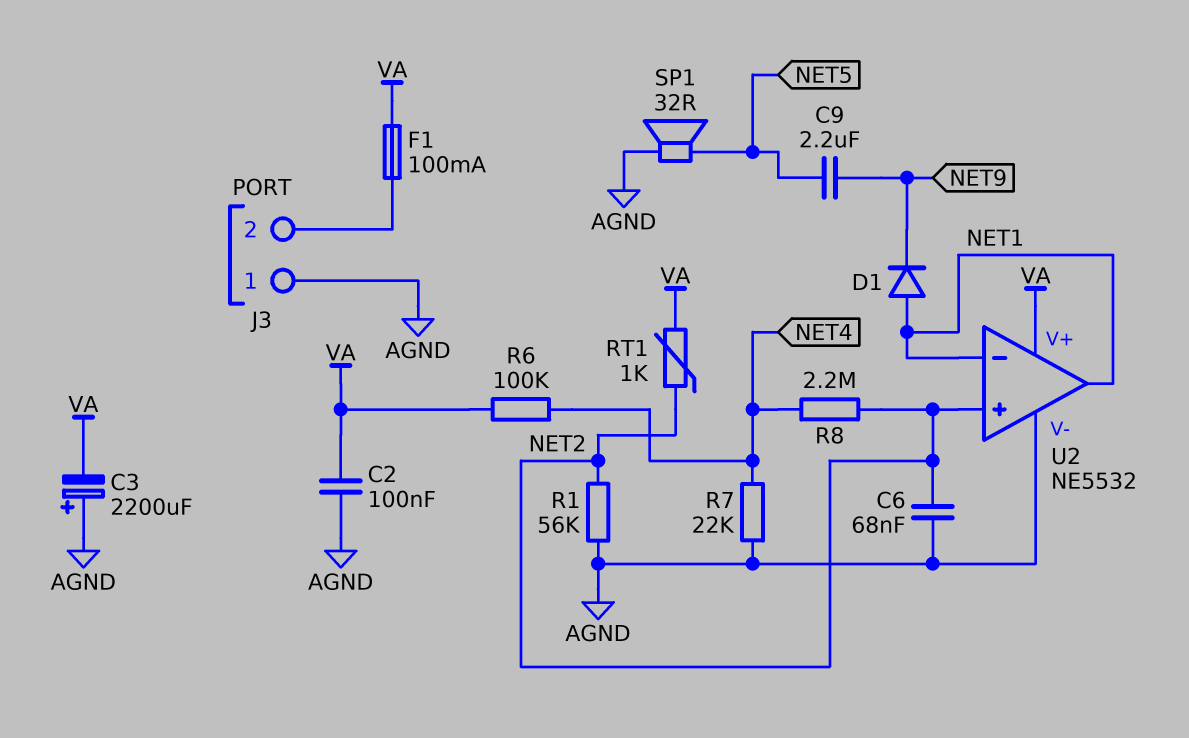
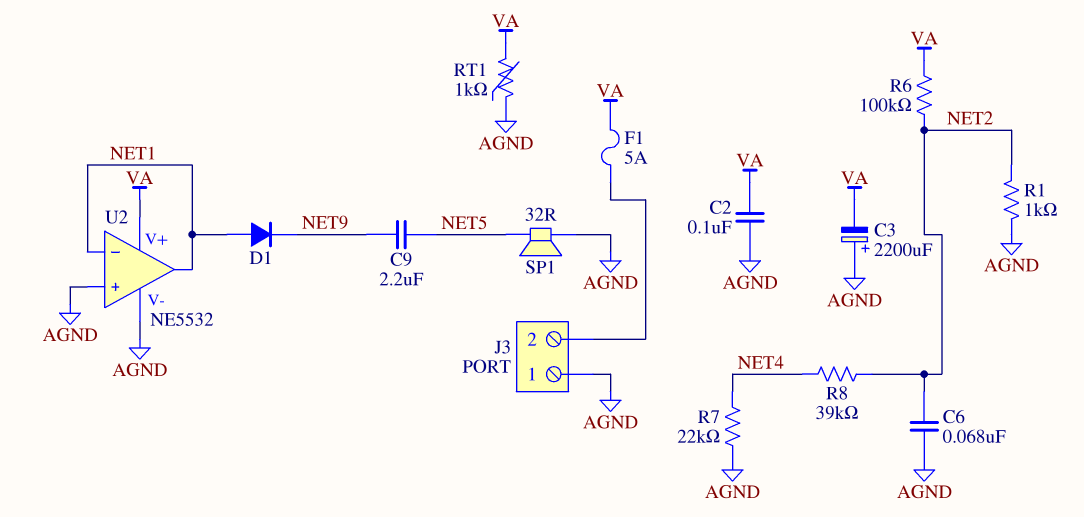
F1: 100mA (J3/2, VA) -> 5A (J3/2, VA)
R1: 56k (AGND, NET2) -> 1k (AGND, NET2)
R6: 100k (NET4, VA) -> 100k (NET2, VA)
R8: 2.2M (NET2, NET4) -> 39k (NET2, NET4)
RT1: 1k (NET2, VA) -> 1k (AGND, VA)
U2 pin in+: NET2 -> AGND

